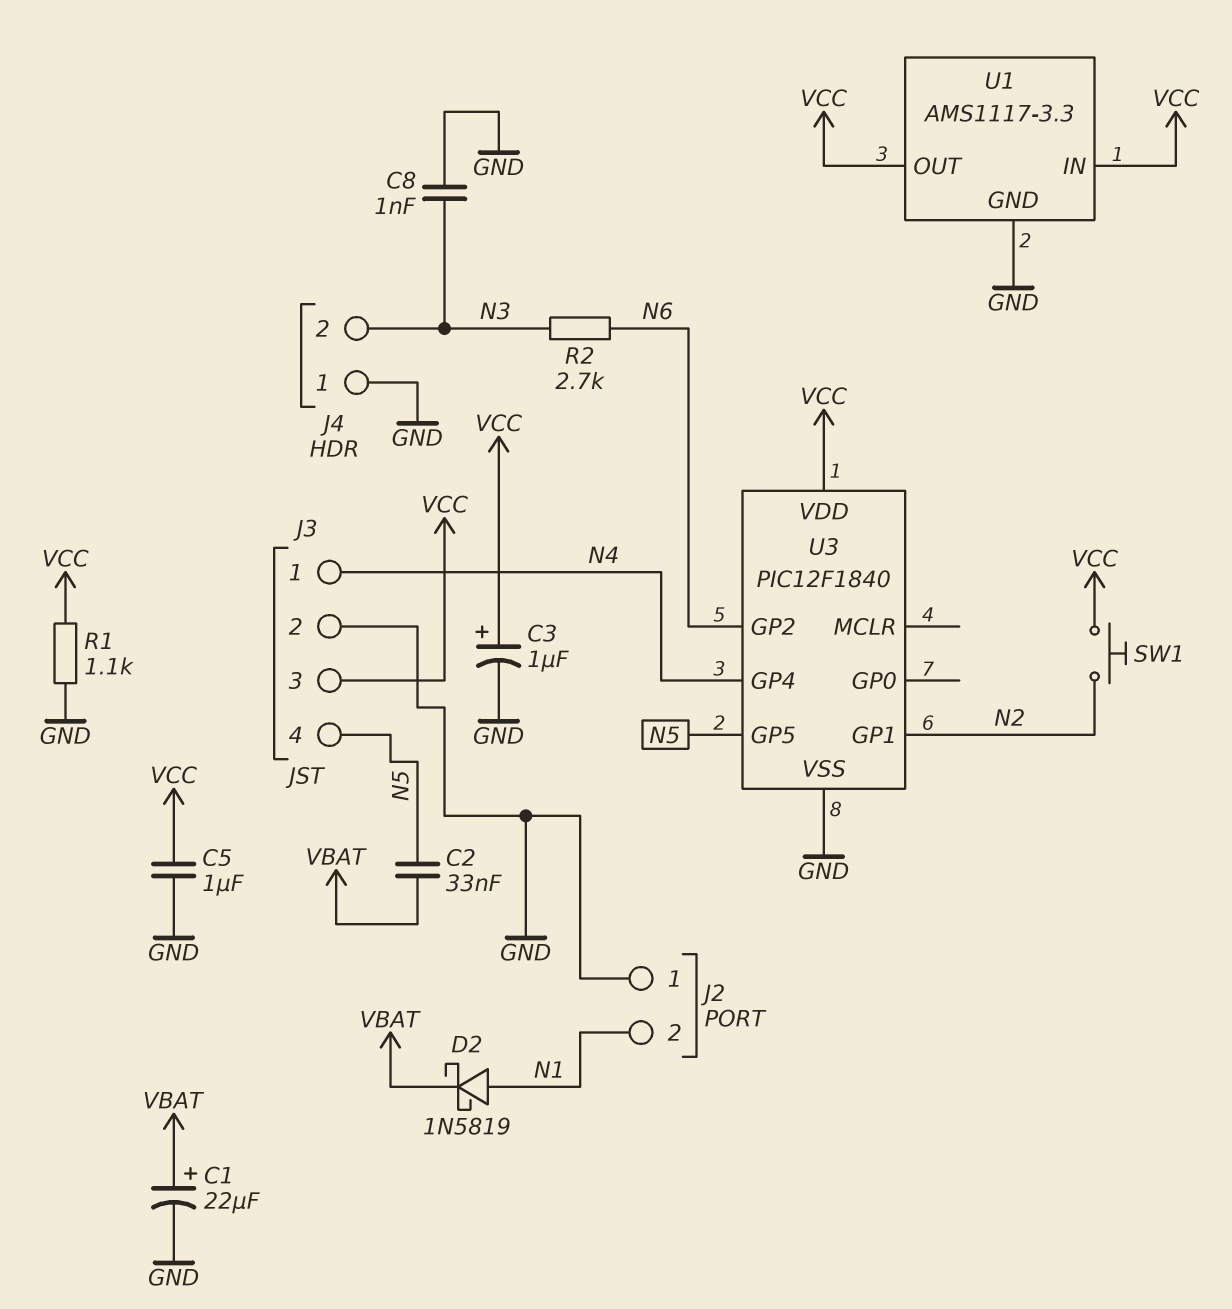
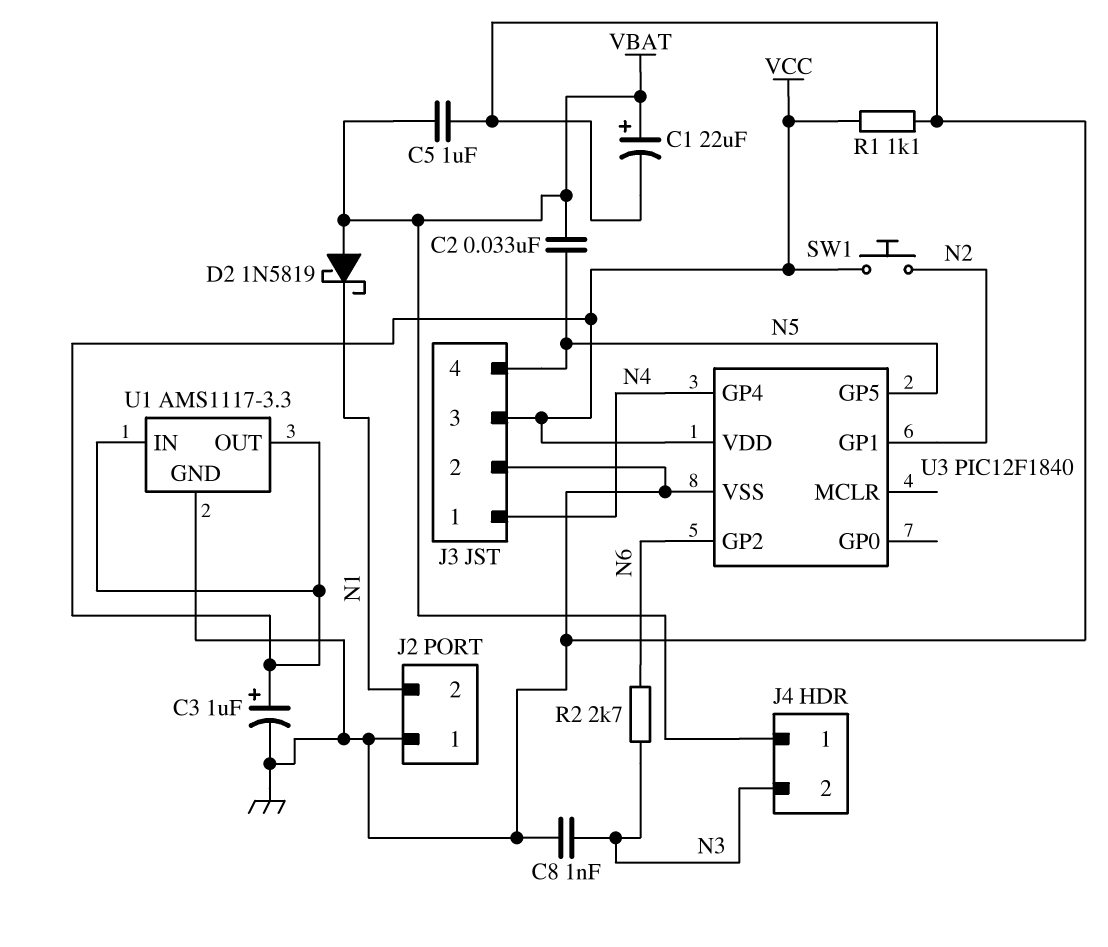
C5: 1uF (GND, VCC) -> 1uF (GND, VBAT)
D2: schottky 1N5819 (A N1, K VBAT) -> schottky 1N5819 (A VBAT, K N1)
J4 pin 1: GND -> VBAT

